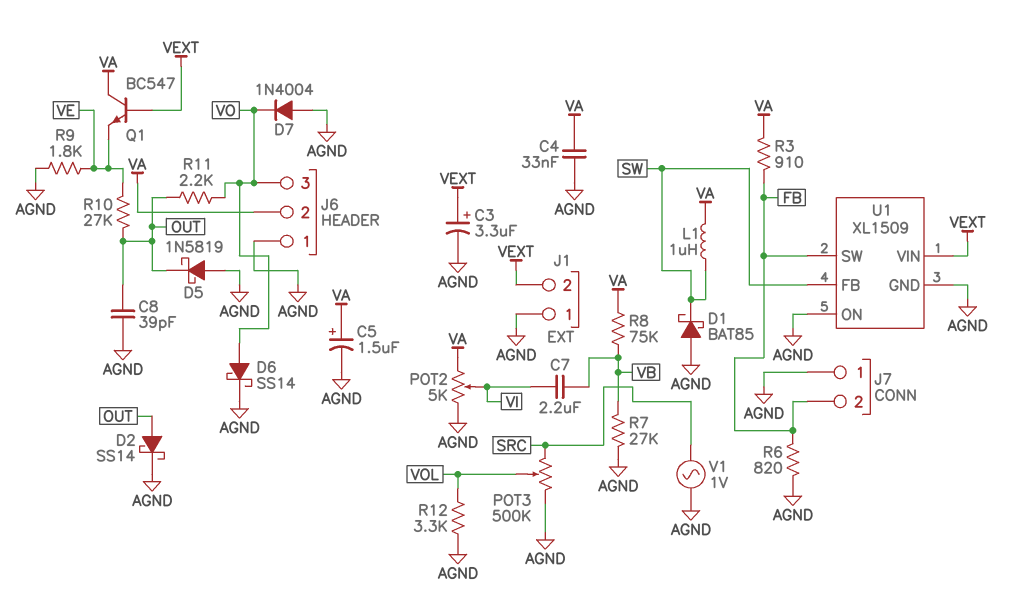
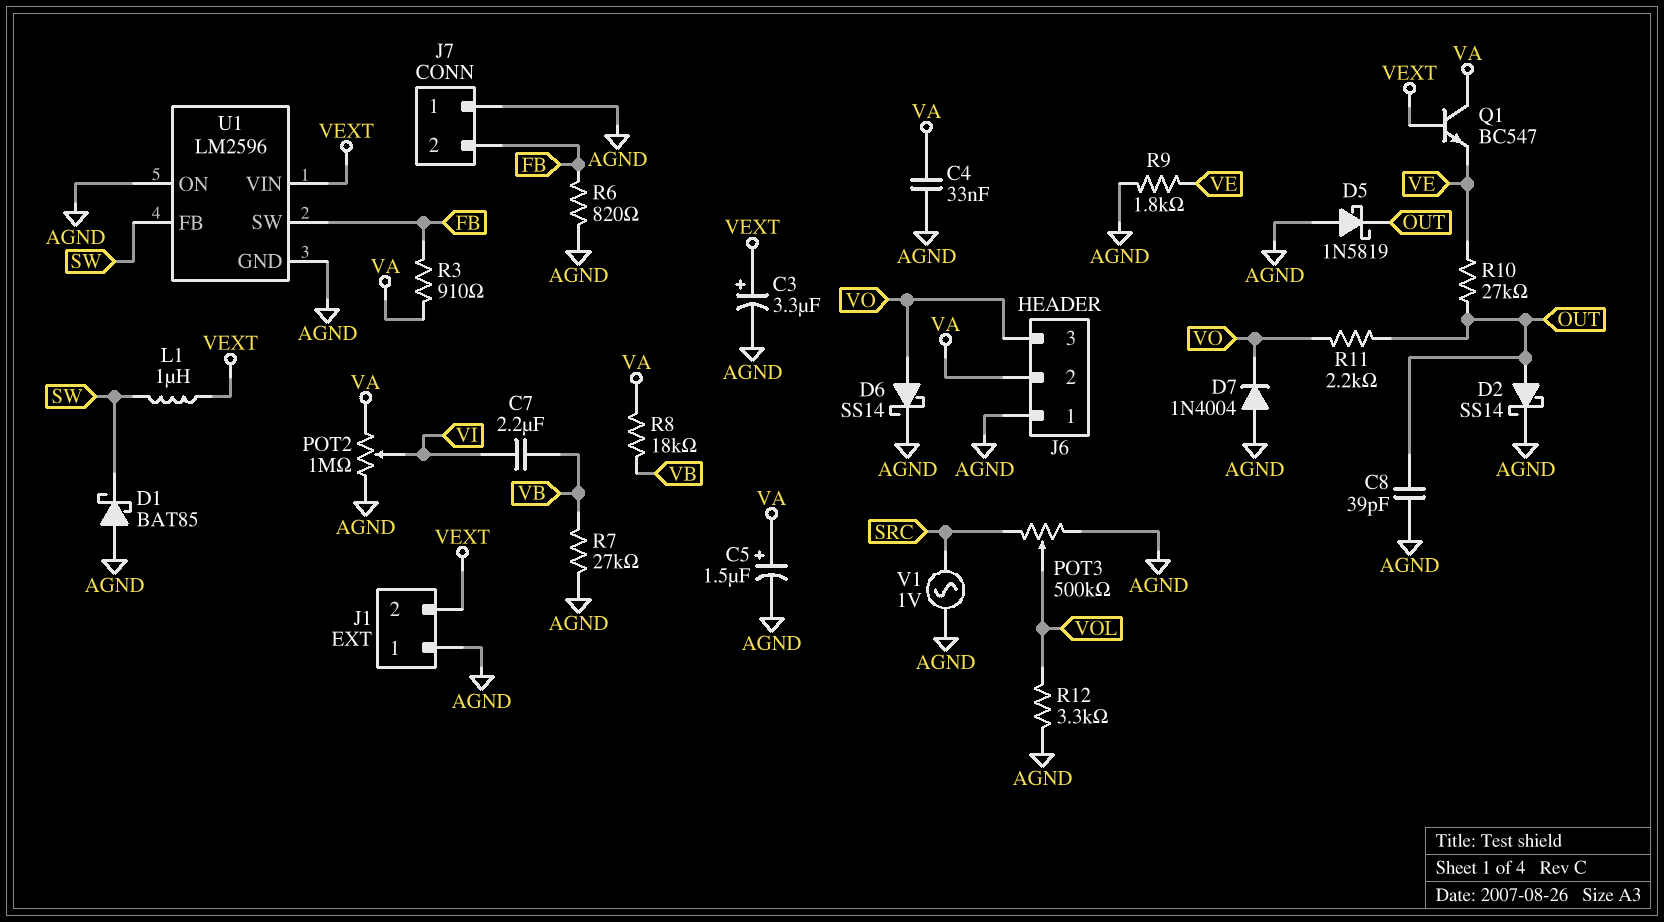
L1: 1uH (SW, VA) -> 1uH (SW, VEXT)
POT2: 5k (AGND, VA, wiper VI) -> 1M (AGND, VA, wiper VI)
R8: 75k (VA, VB) -> 18k (VA, VB)
U1: XL1509 -> LM2596

